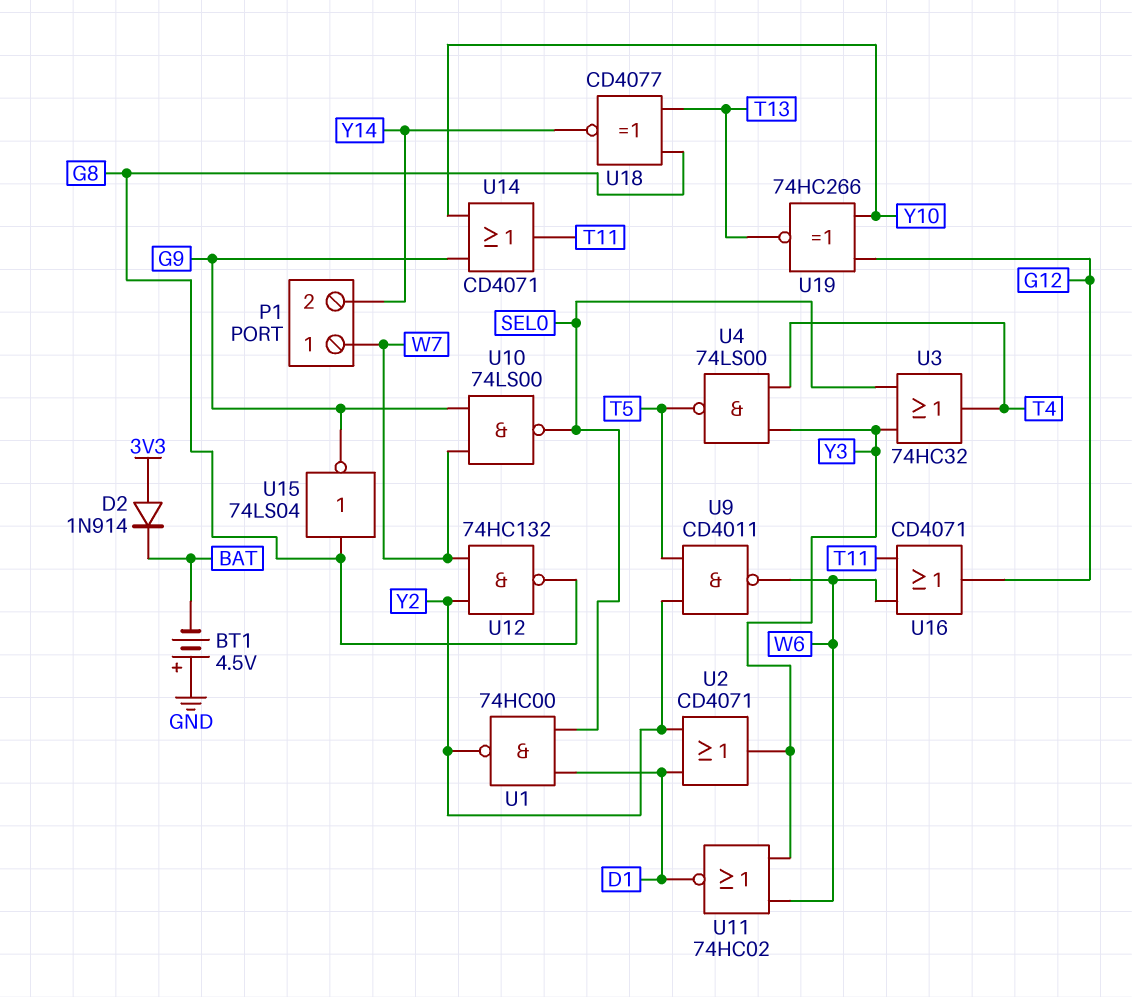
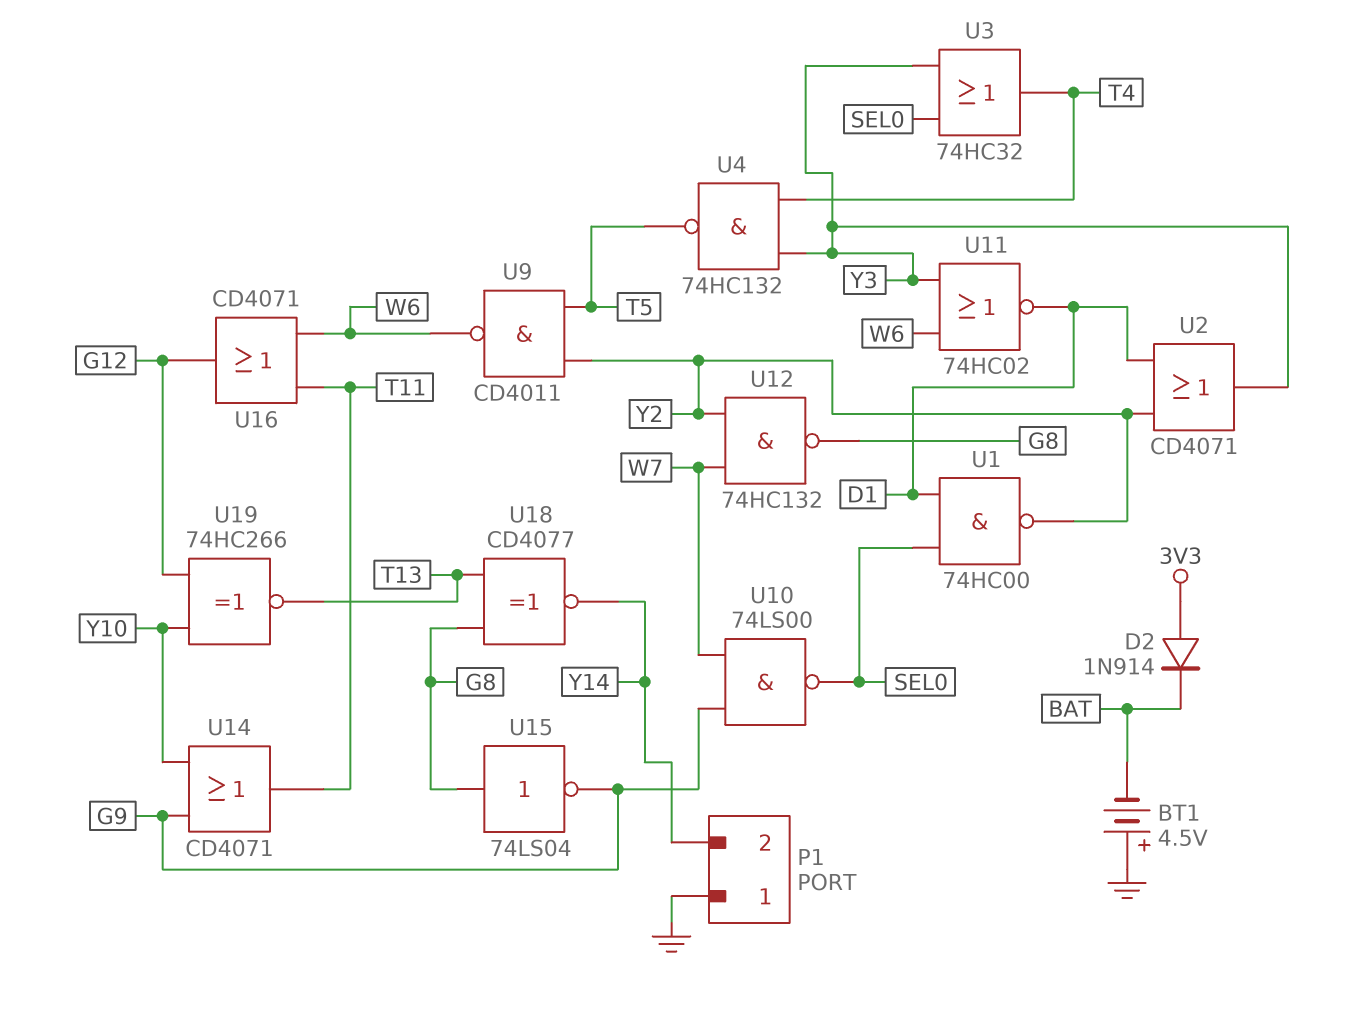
P1 pin 1: W7 -> GND
U4: NAND 74LS00 (in T4, in Y3, out T5) -> NAND 74HC132 (in T4, in Y3, out T5)

